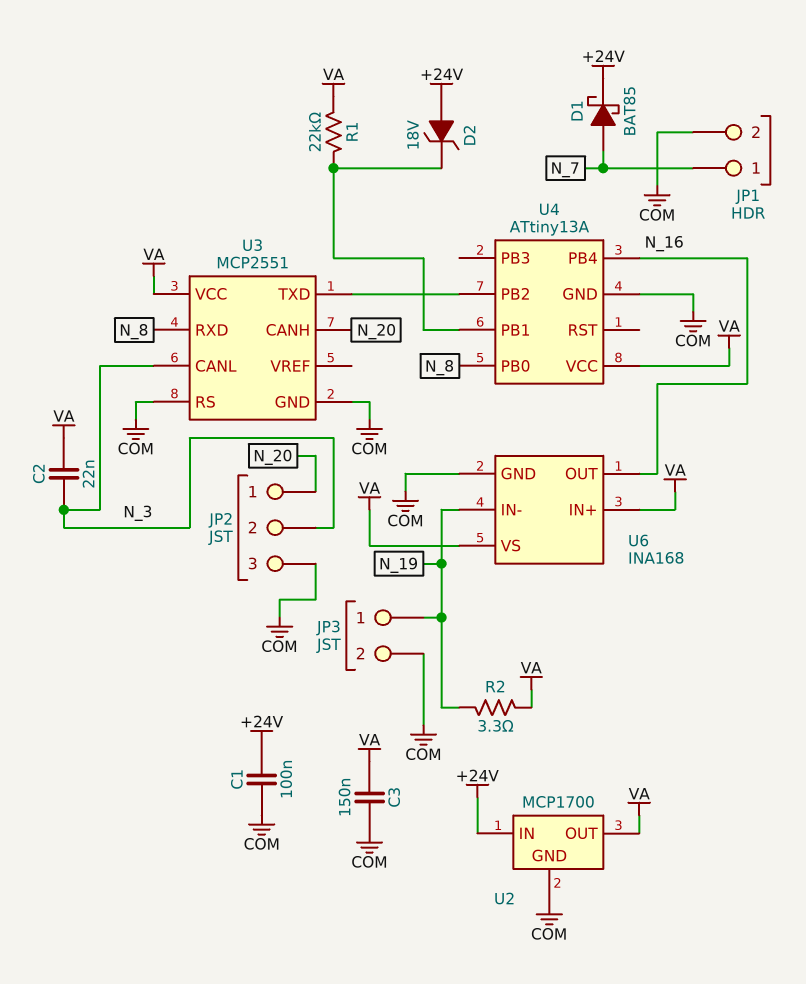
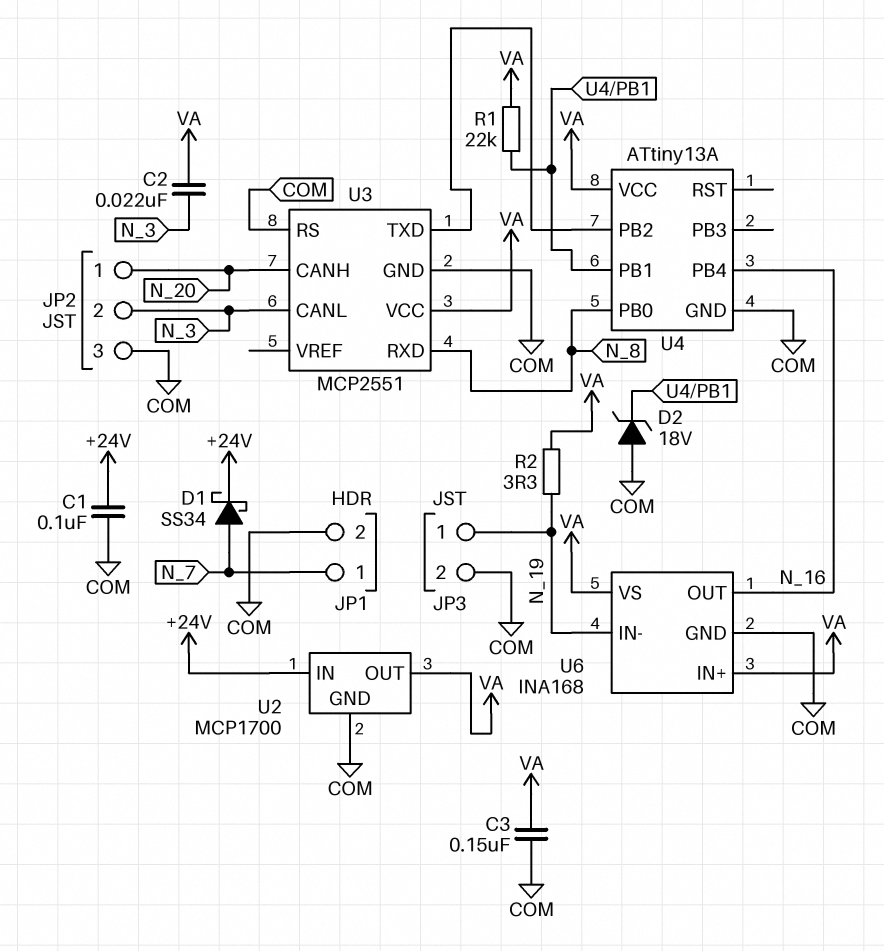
D1: schottky BAT85 (A N_7, K +24V) -> schottky SS34 (A N_7, K +24V)
D2: zener 18V (A +24V, K U4/PB1) -> zener 18V (A COM, K U4/PB1)

